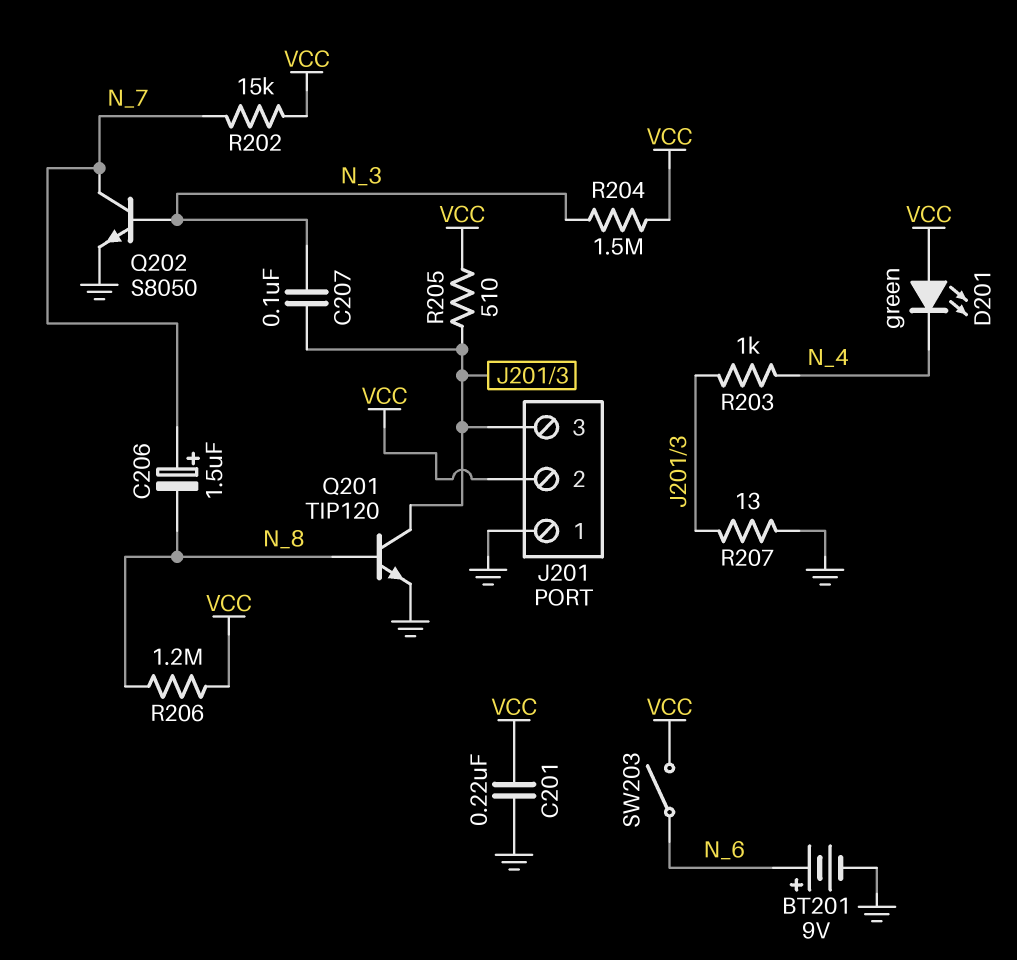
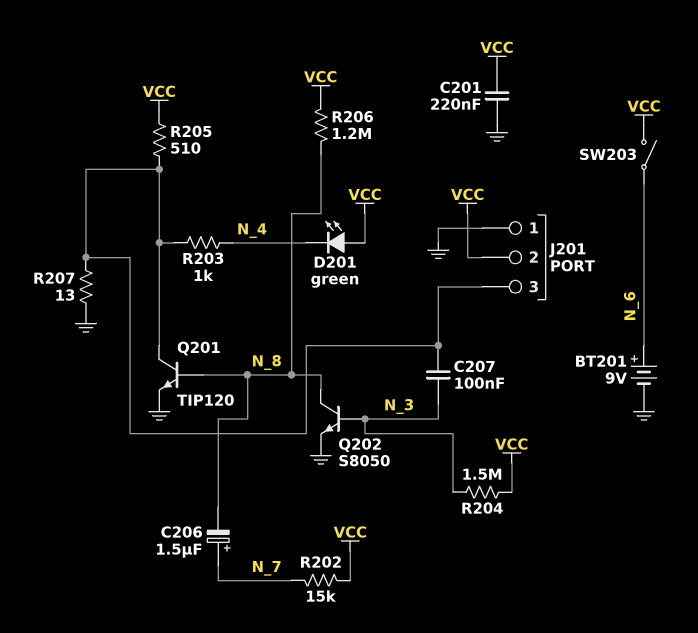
Q202: NPN S8050 (B N_3, C N_7, E GND) -> NPN S8050 (B N_3, C N_8, E GND)

